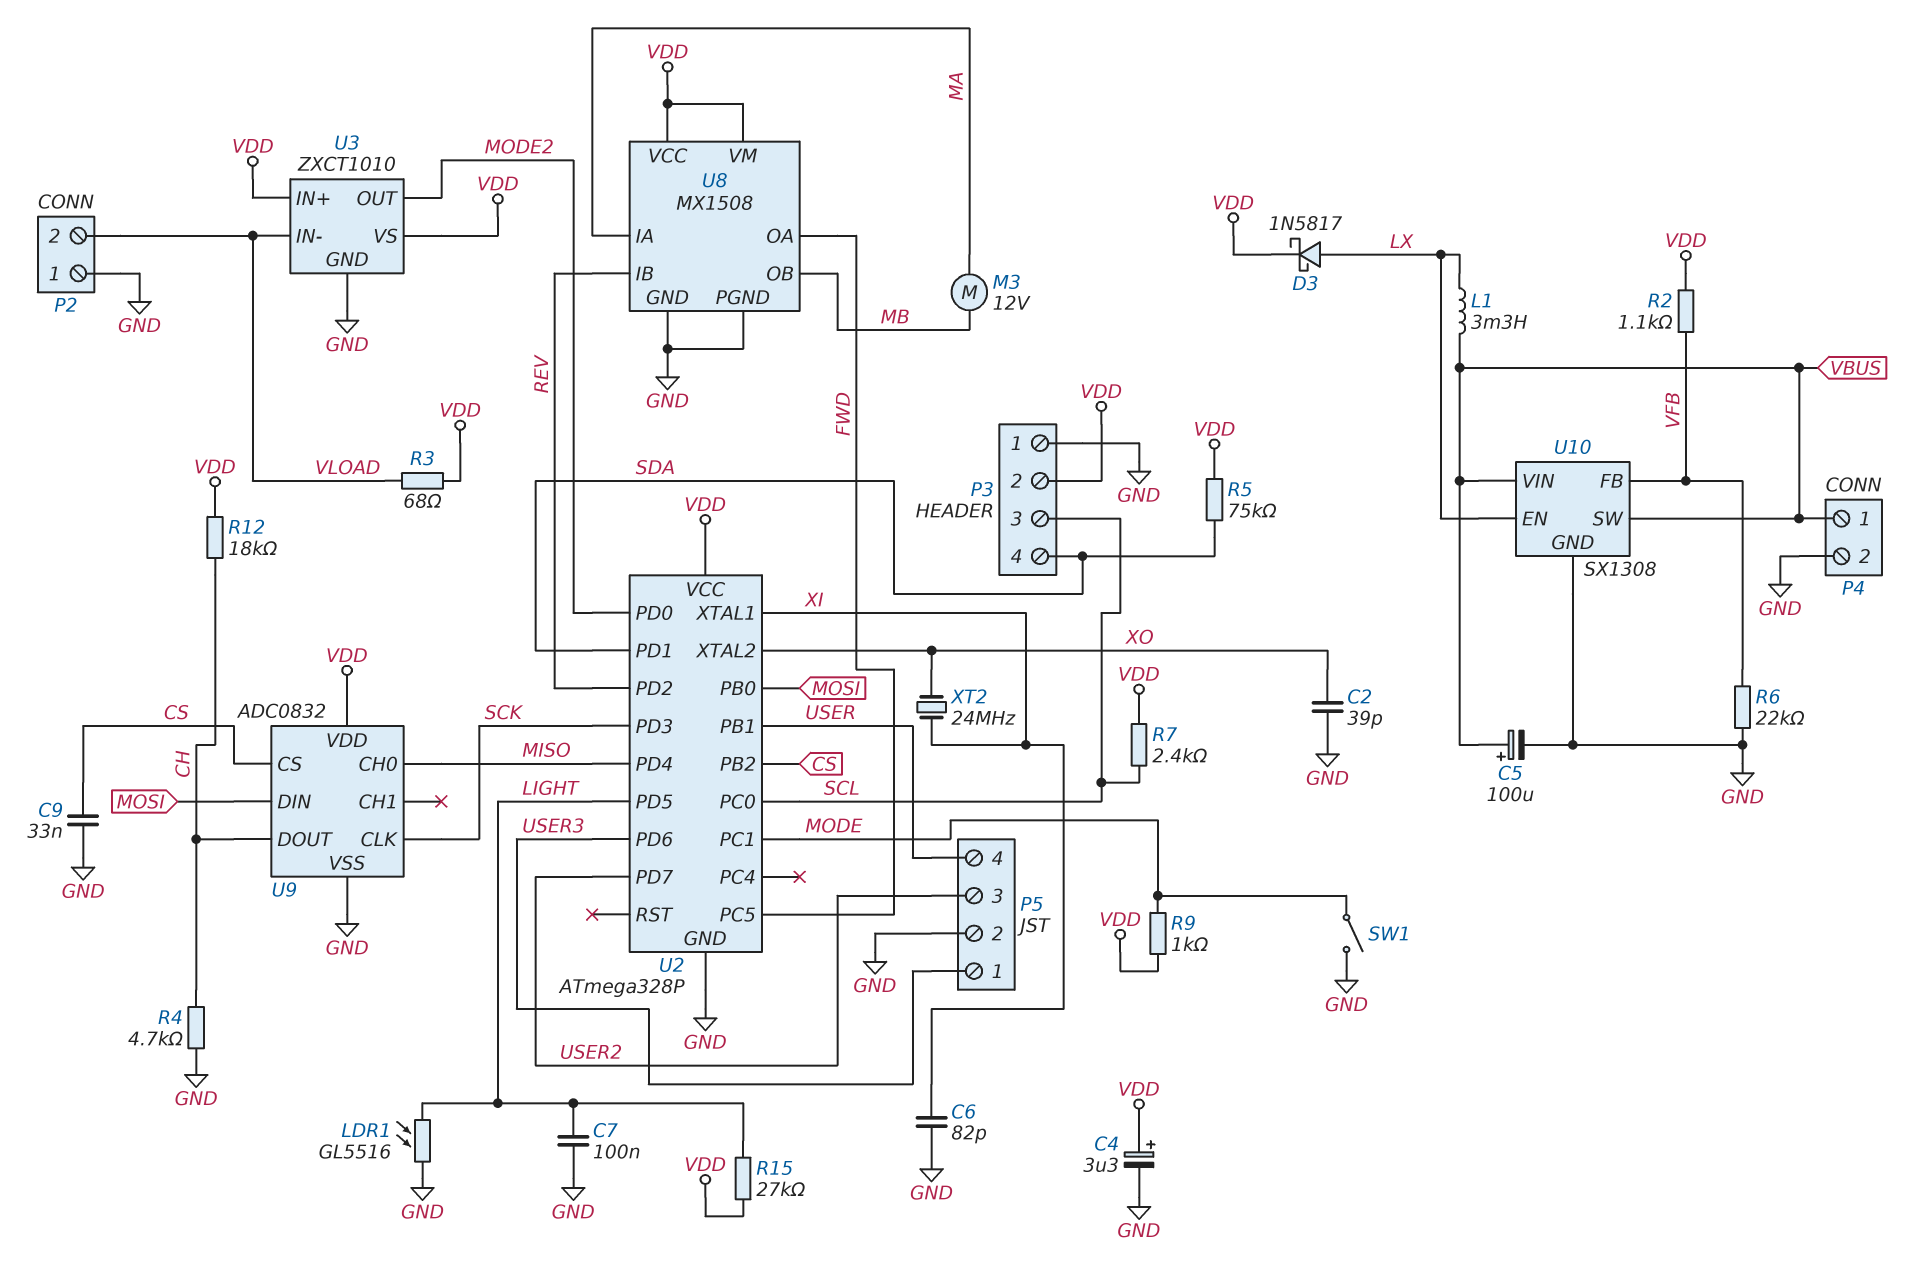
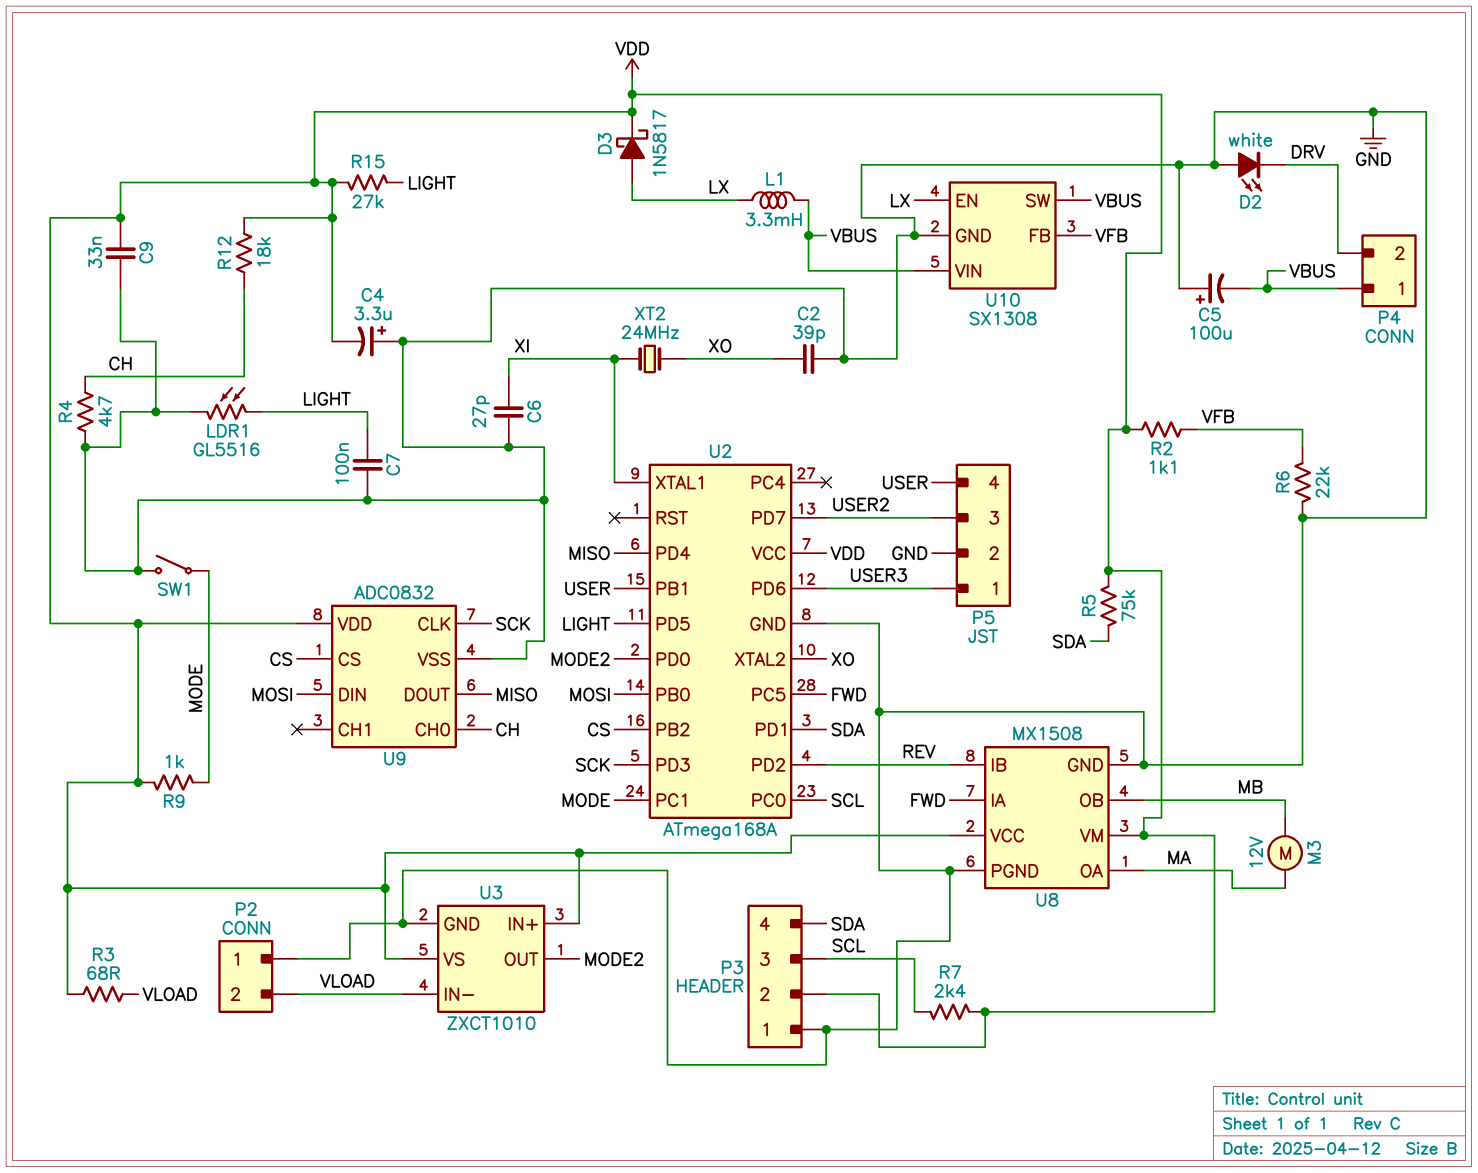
C4: 3.3uF (plus VDD, minus GND) -> 3.3uF (plus GND, minus VDD)
C5: 100uF (plus VBUS, minus GND) -> 100uF (plus GND, minus VBUS)
C6: 82pF (GND, XI) -> 27pF (GND, XI)
C9: 33nF (CS, GND) -> 33nF (GND, VDD)
D2: none -> LED white (A GND, K DRV)
P4 pin 2: GND -> DRV
U2: ATmega328P -> ATmega168A
U8 pin IA: MA -> FWD
U8 pin OA: FWD -> MA
U9 pin CH0: MISO -> CH
U9 pin DOUT: CH -> MISO

